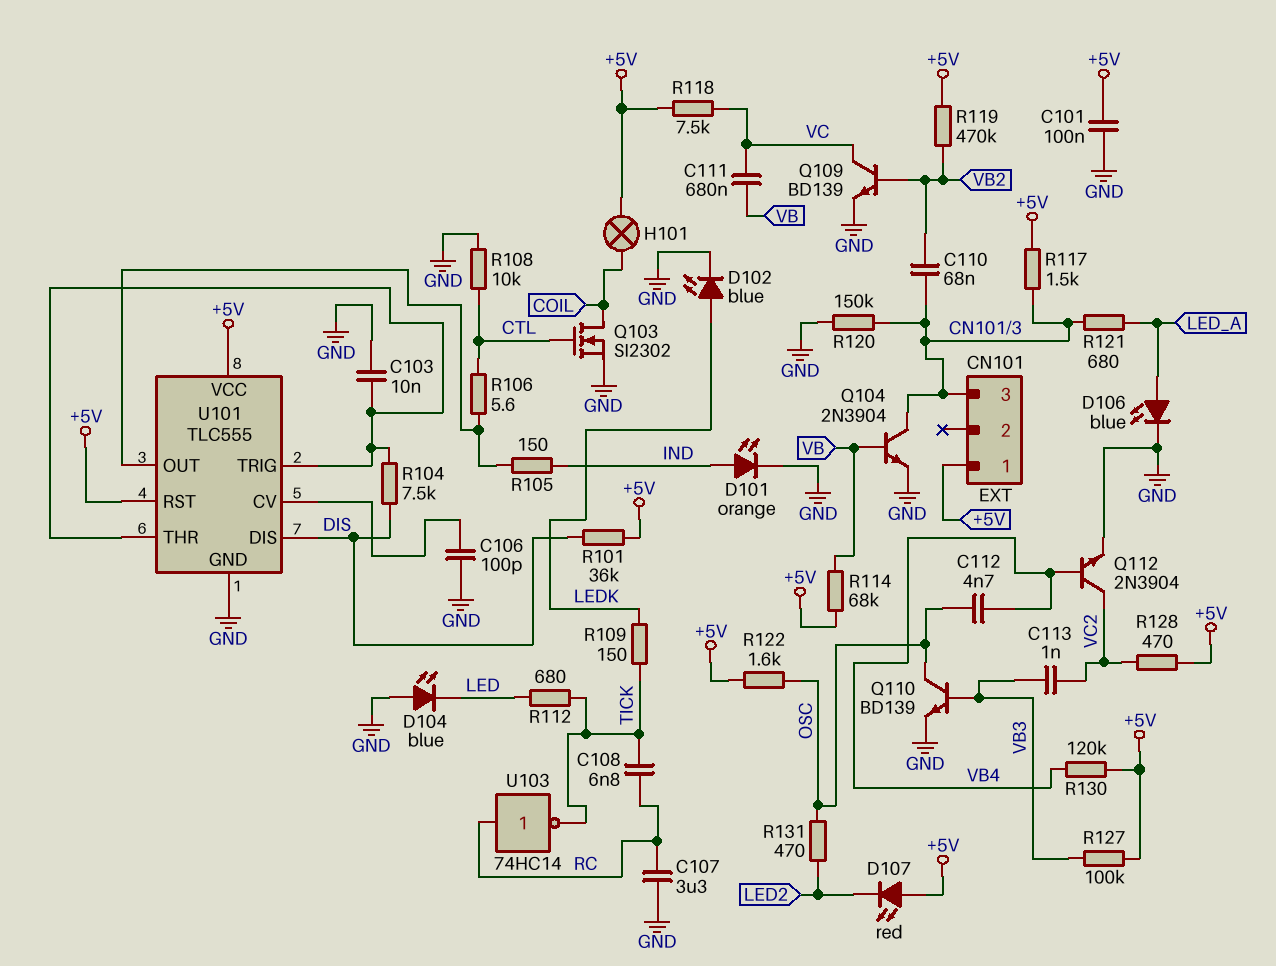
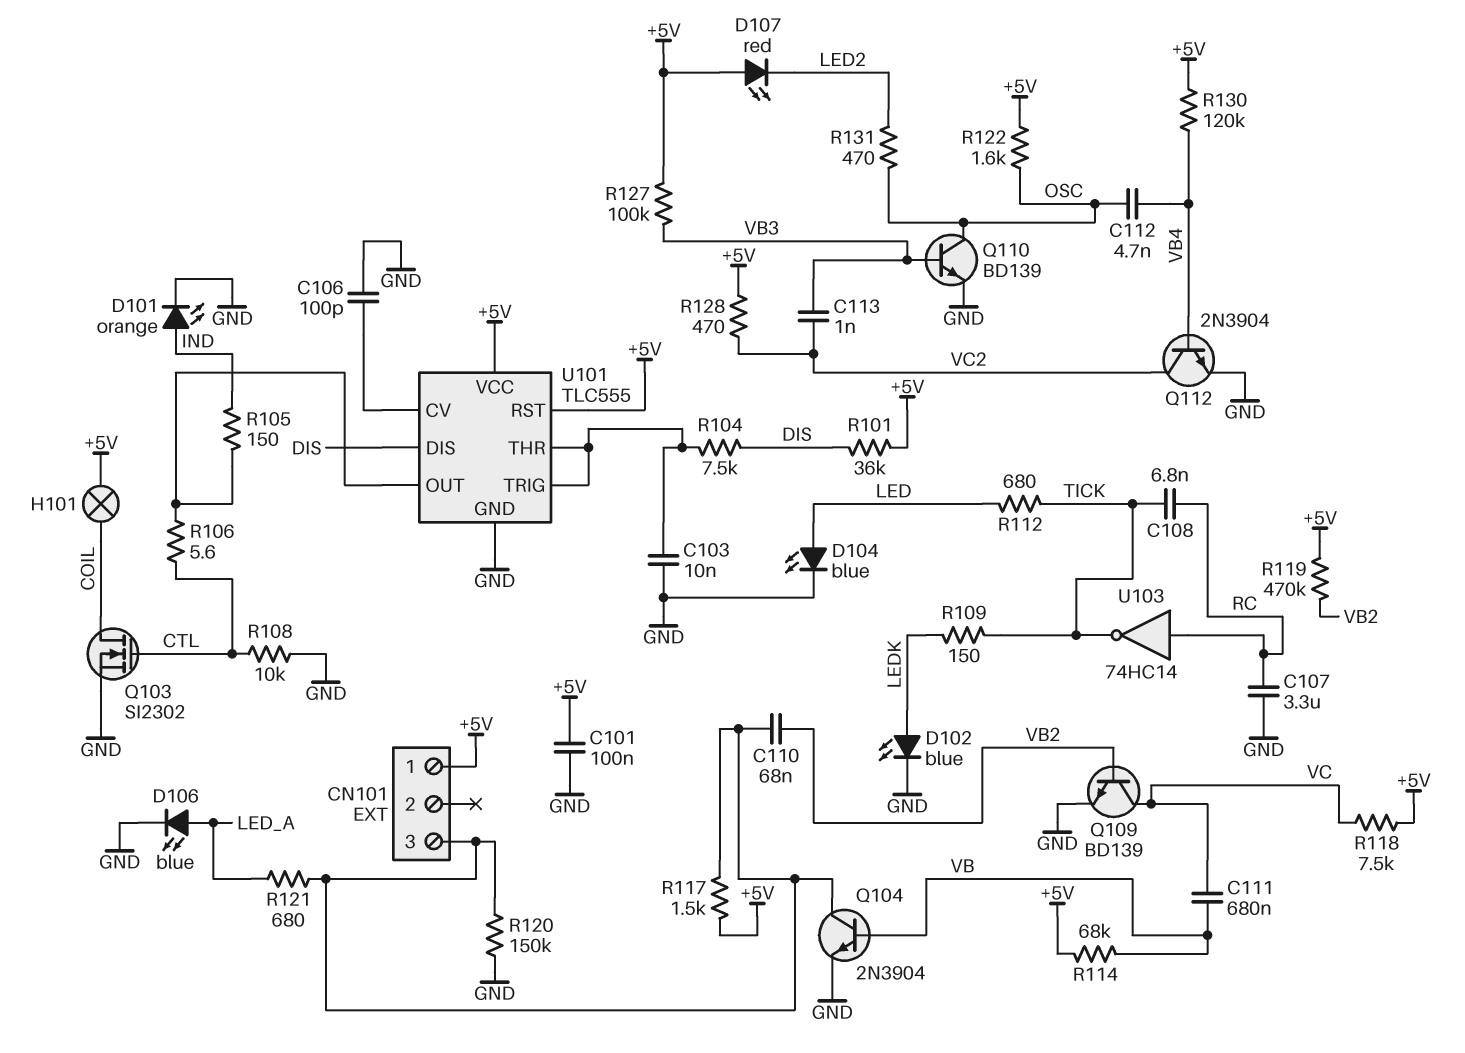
D104: LED blue (A GND, K LED) -> LED blue (A LED, K GND)

